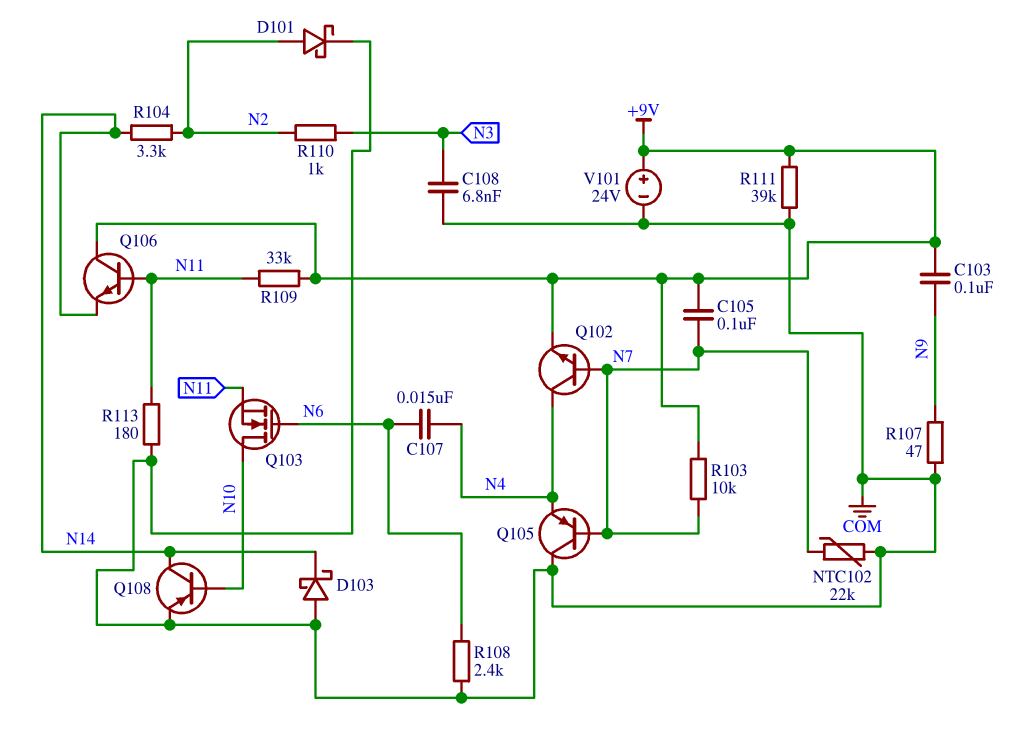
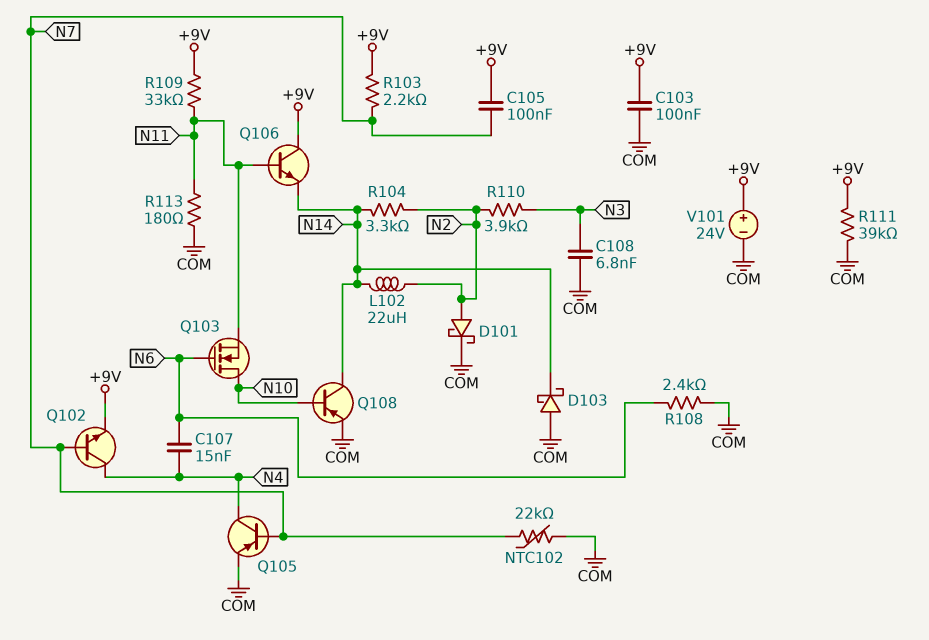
C103: 100nF (+9V, N9) -> 100nF (+9V, COM)
L102: none -> 22uH (N2, N14)
Q105: PNP (B N7, C COM, E N4) -> PNP (B N7, C N4, E COM)
R103: 10k (+9V, N7) -> 2.2k (+9V, N7)
R107: 47 (COM, N9) -> none
R110: 1k (N2, N3) -> 3.9k (N2, N3)

